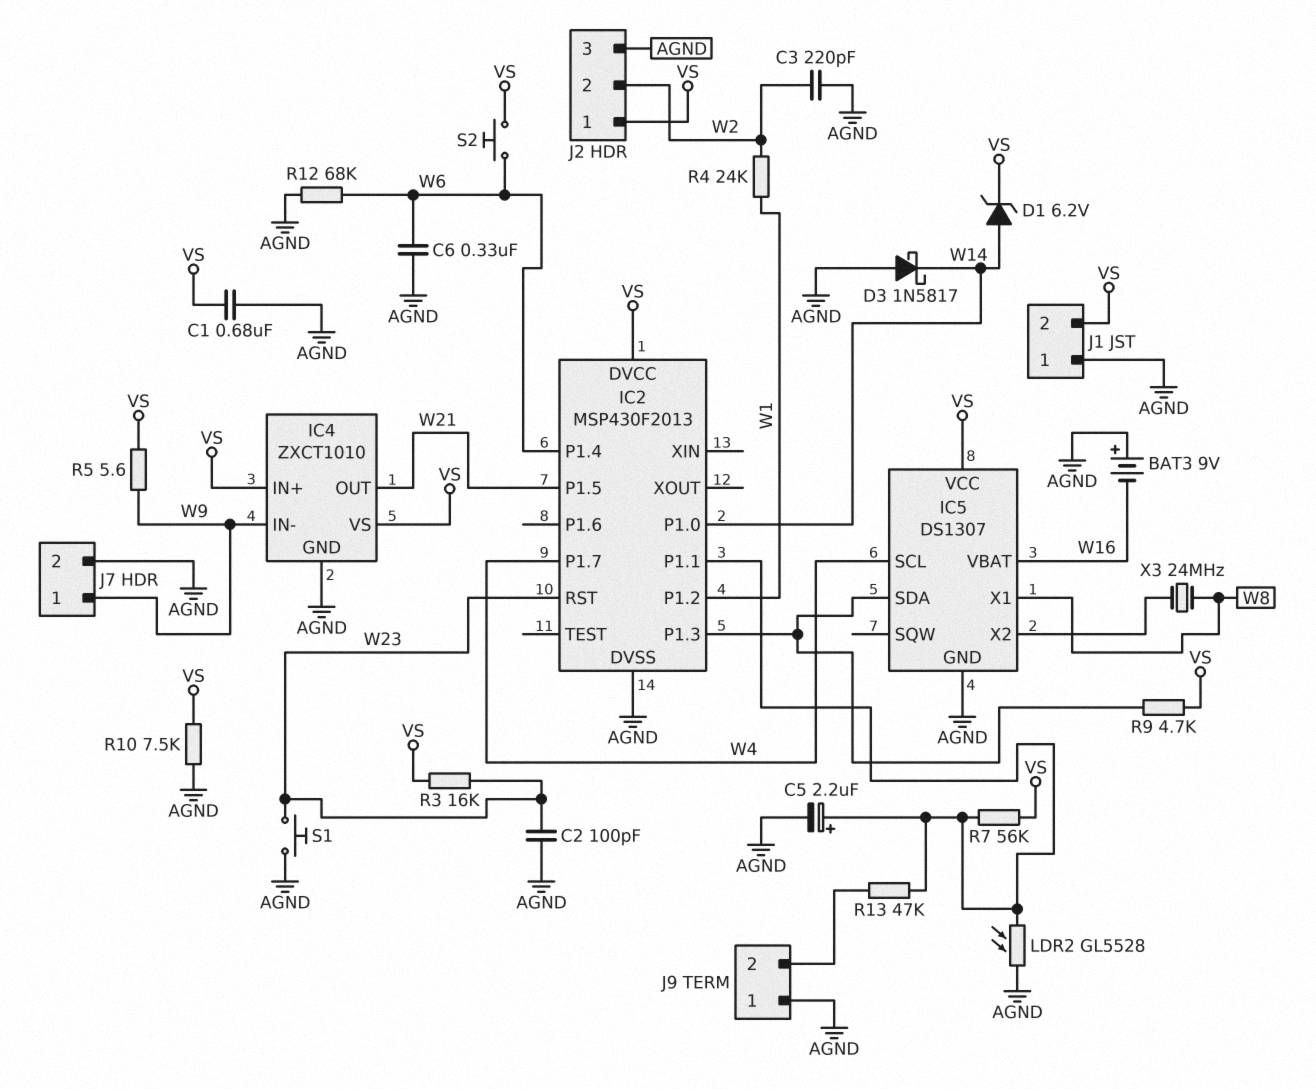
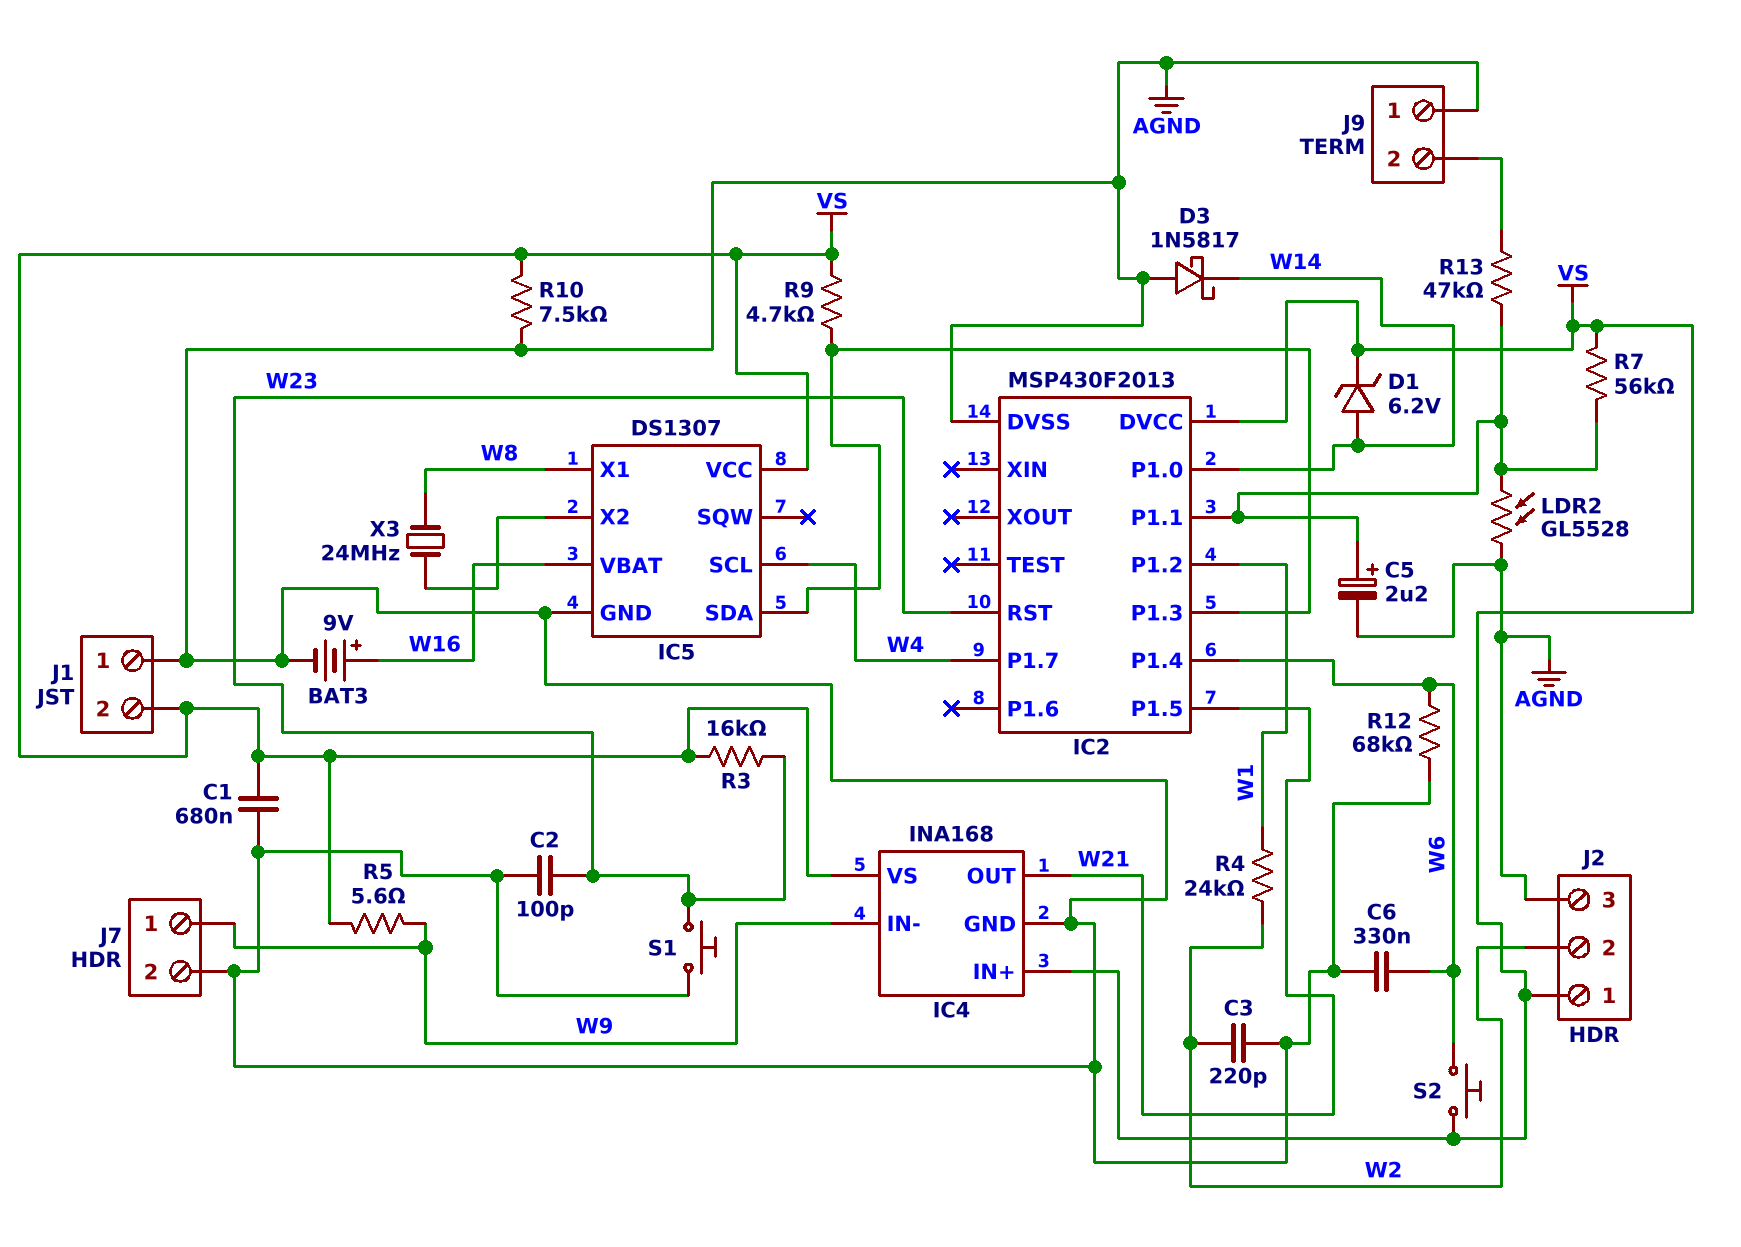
BAT3: 9V (plus AGND, minus W16) -> 9V (plus W16, minus AGND)
IC4: ZXCT1010 -> INA168

